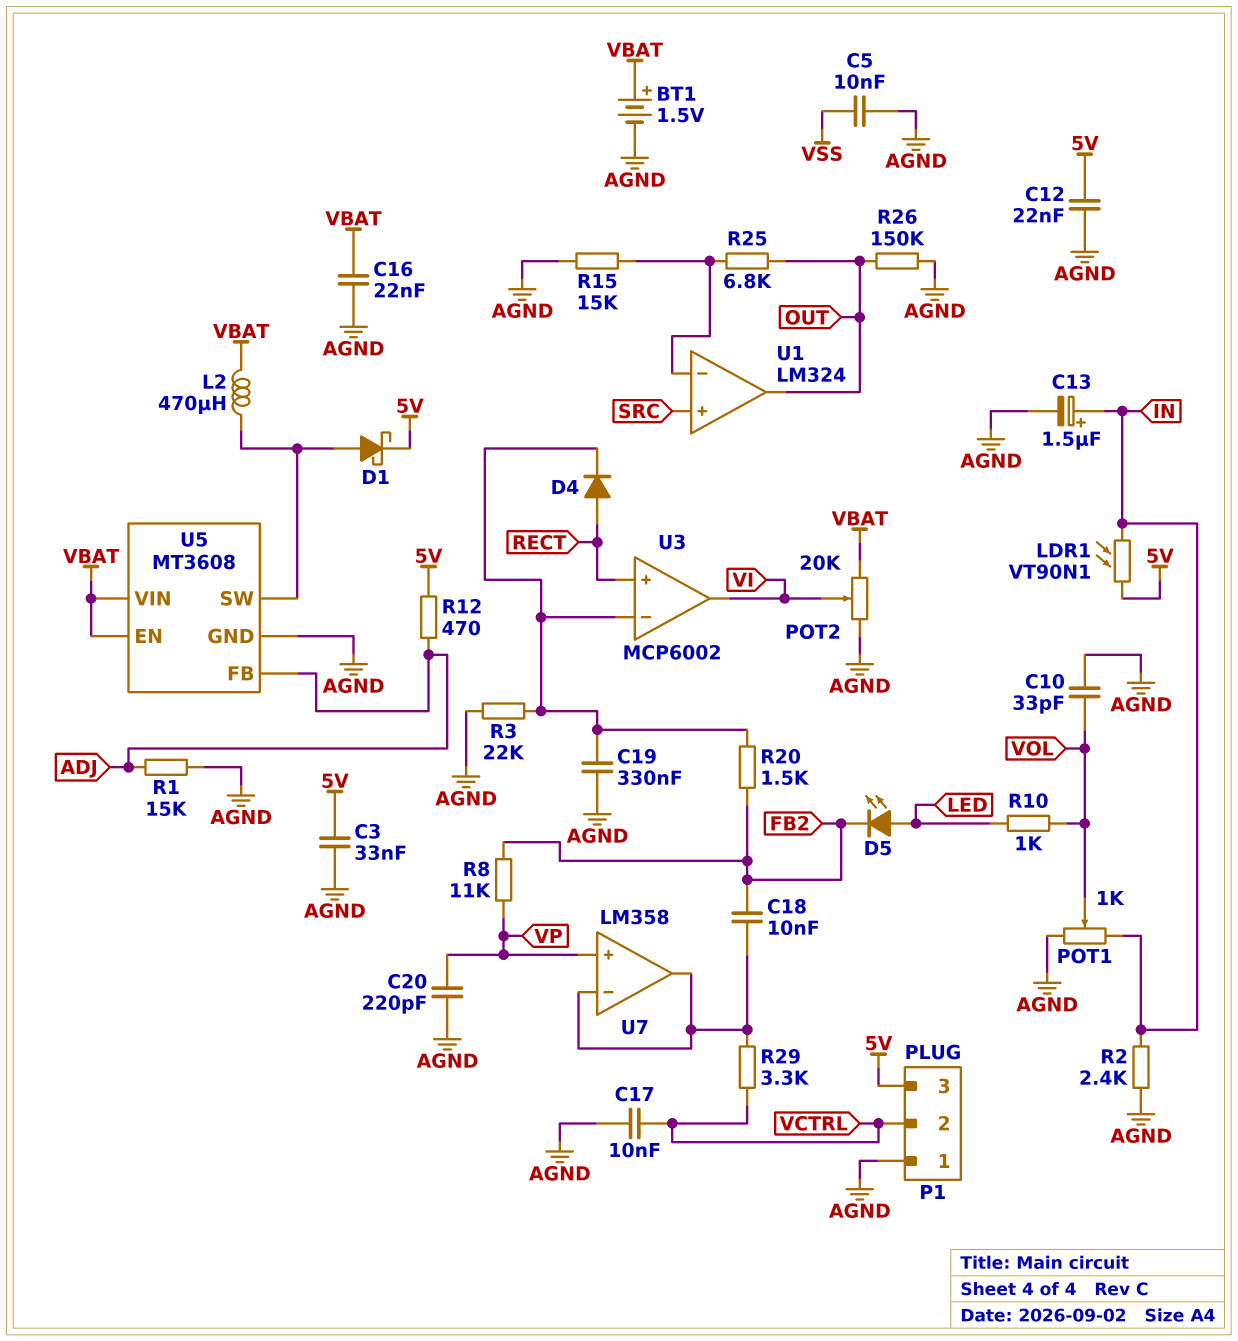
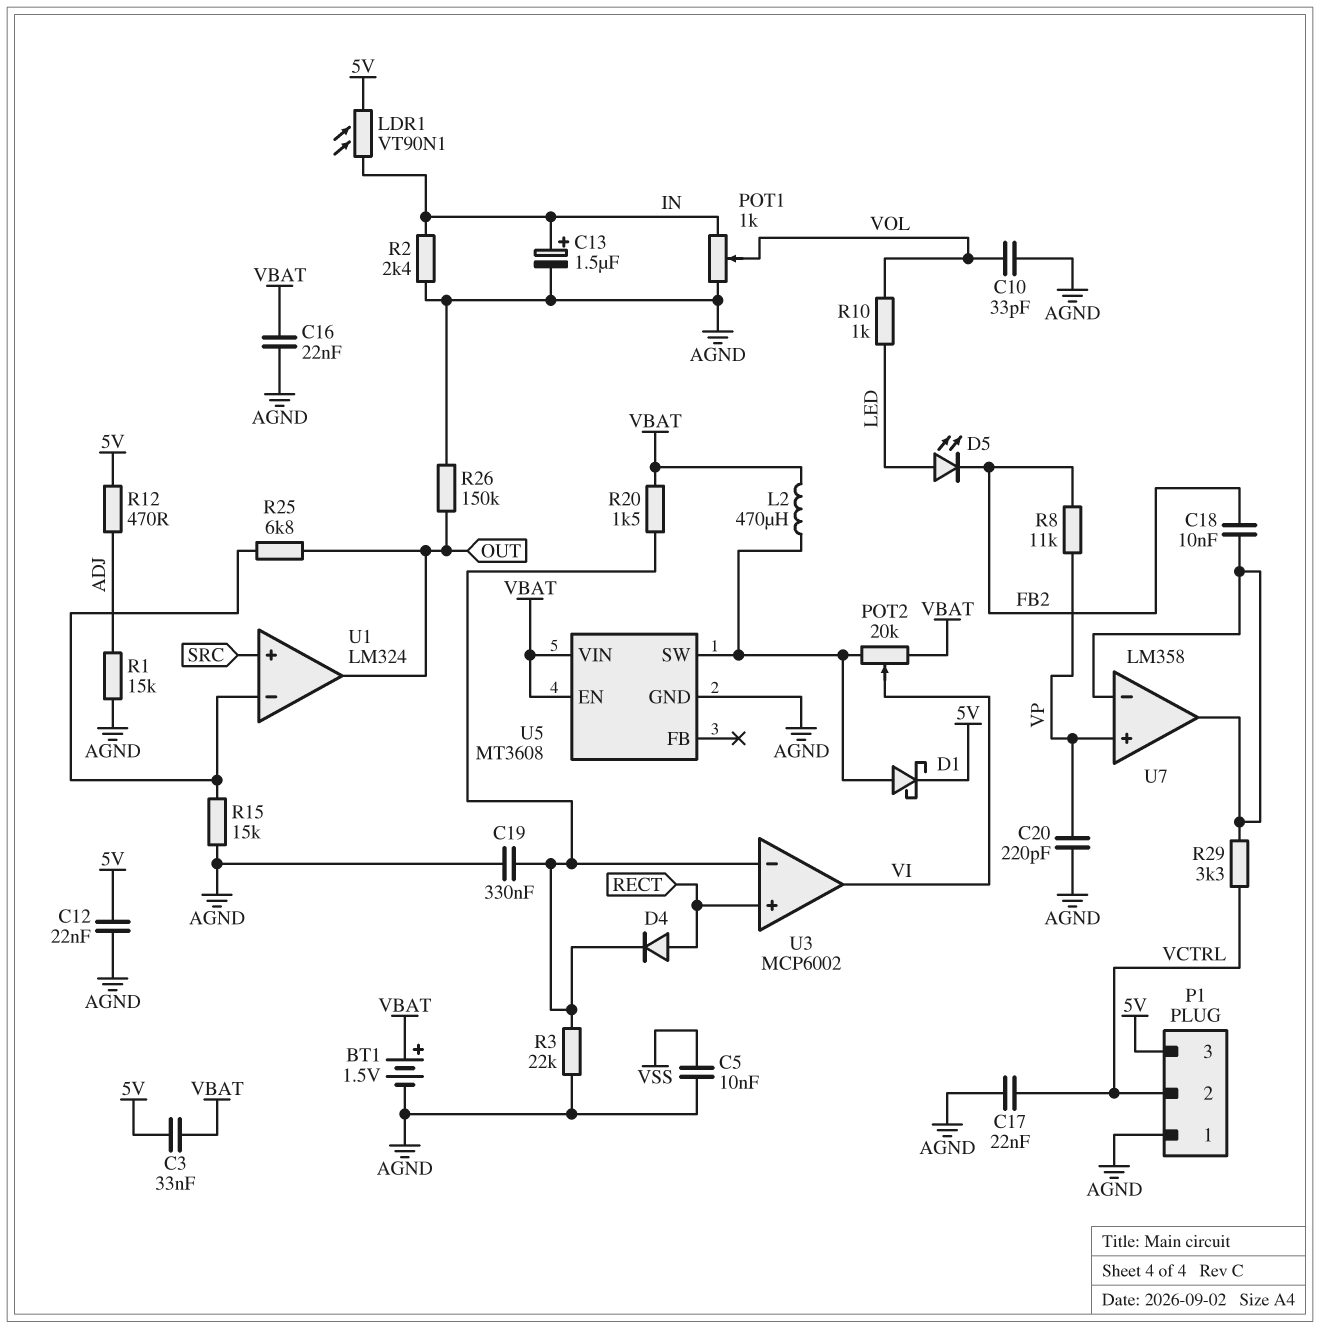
C3: 33nF (5V, AGND) -> 33nF (5V, VBAT)
C17: 10nF (AGND, VCTRL) -> 22nF (AGND, VCTRL)
POT2: 20k (AGND, VBAT, wiper VI) -> 20k (U5/SW, VBAT, wiper VI)
R20: 1.5k (FB2, U3/in-) -> 1.5k (U3/in-, VBAT)
U5 pin FB: ADJ -> none

